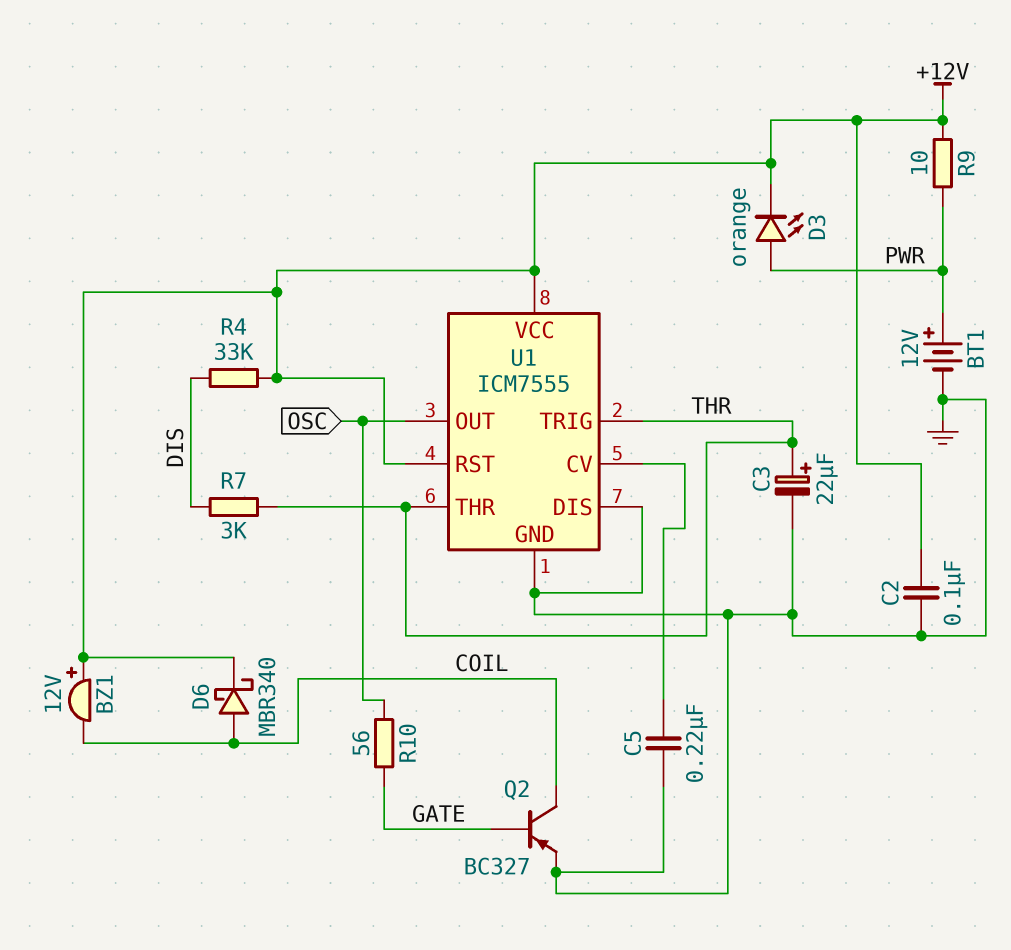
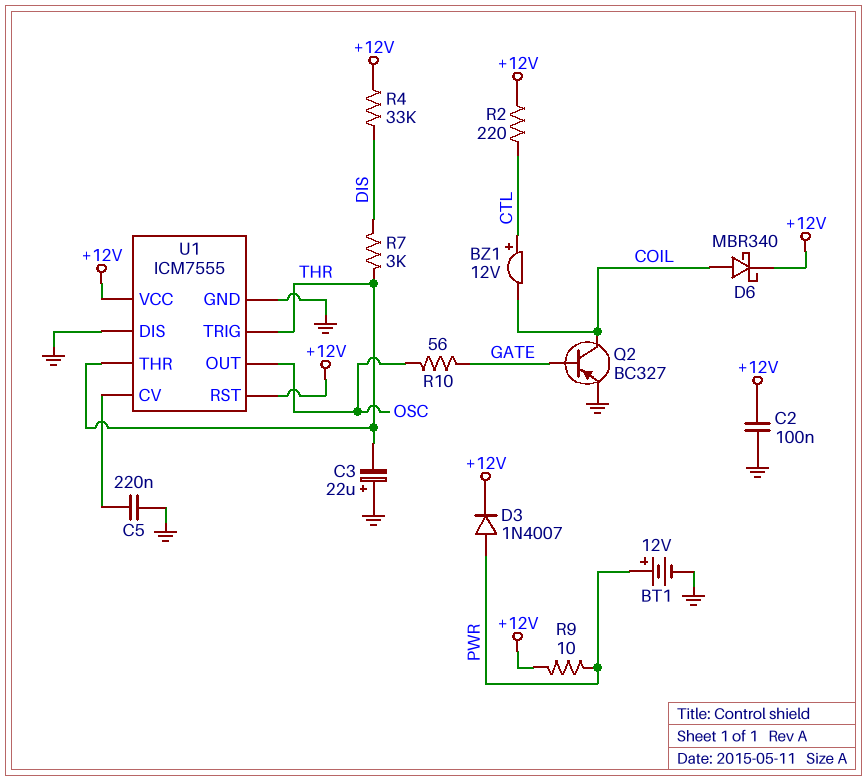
BZ1: buzzer 12V (plus +12V, minus COIL) -> buzzer 12V (plus CTL, minus COIL)
C3: 22uF (plus THR, minus GND) -> 22uF (plus GND, minus THR)
D3: LED orange (A PWR, K +12V) -> diode 1N4007 (A PWR, K +12V)
R2: none -> 220 (+12V, CTL)

